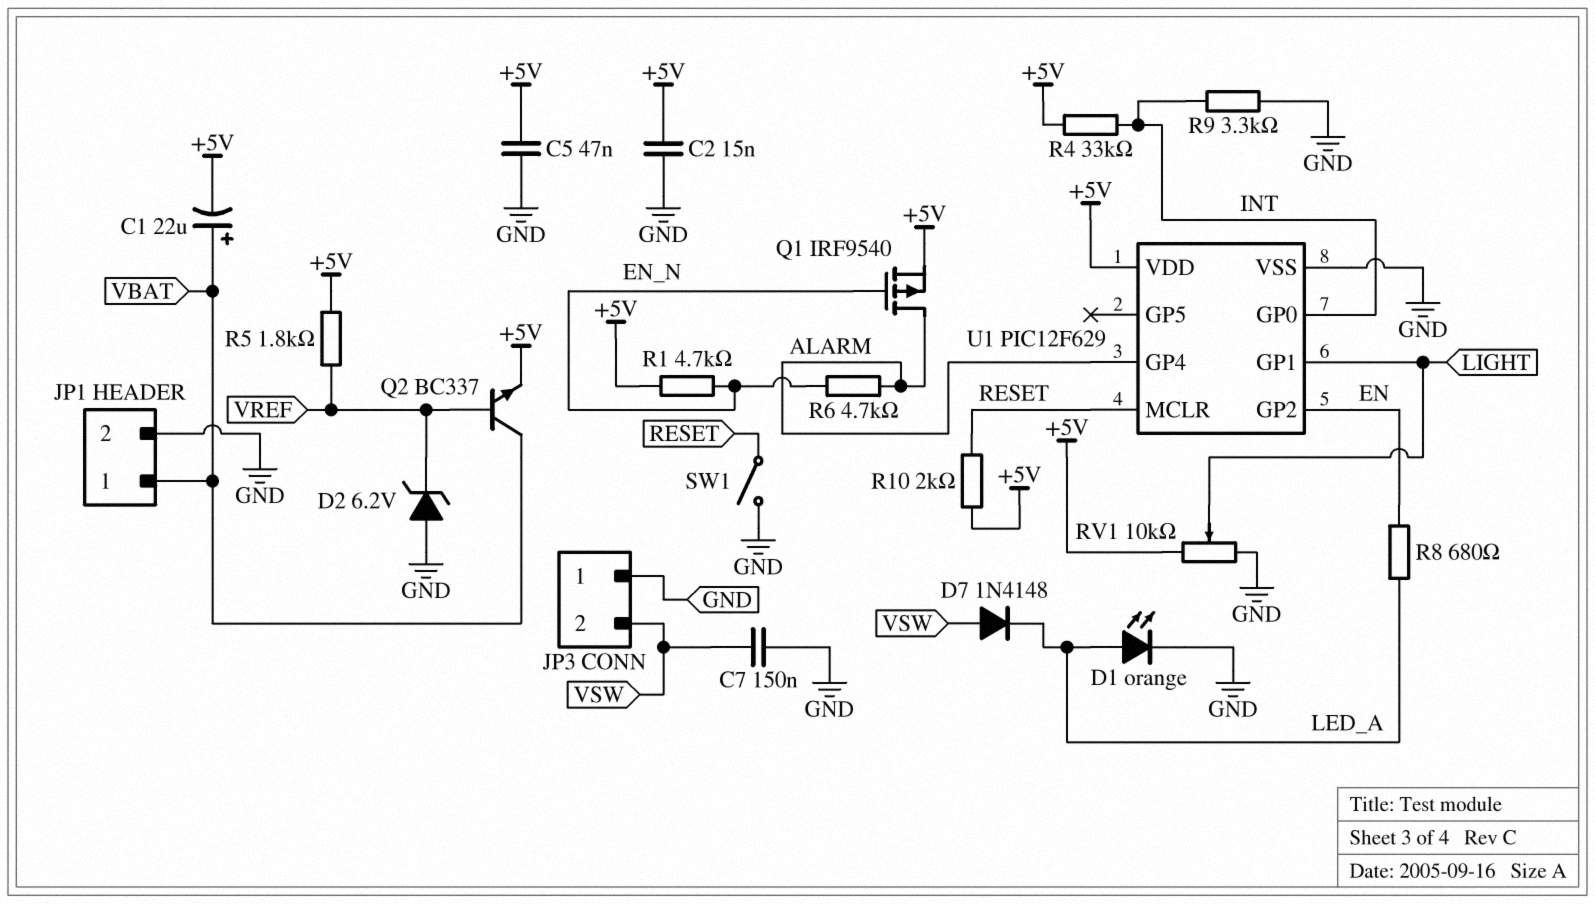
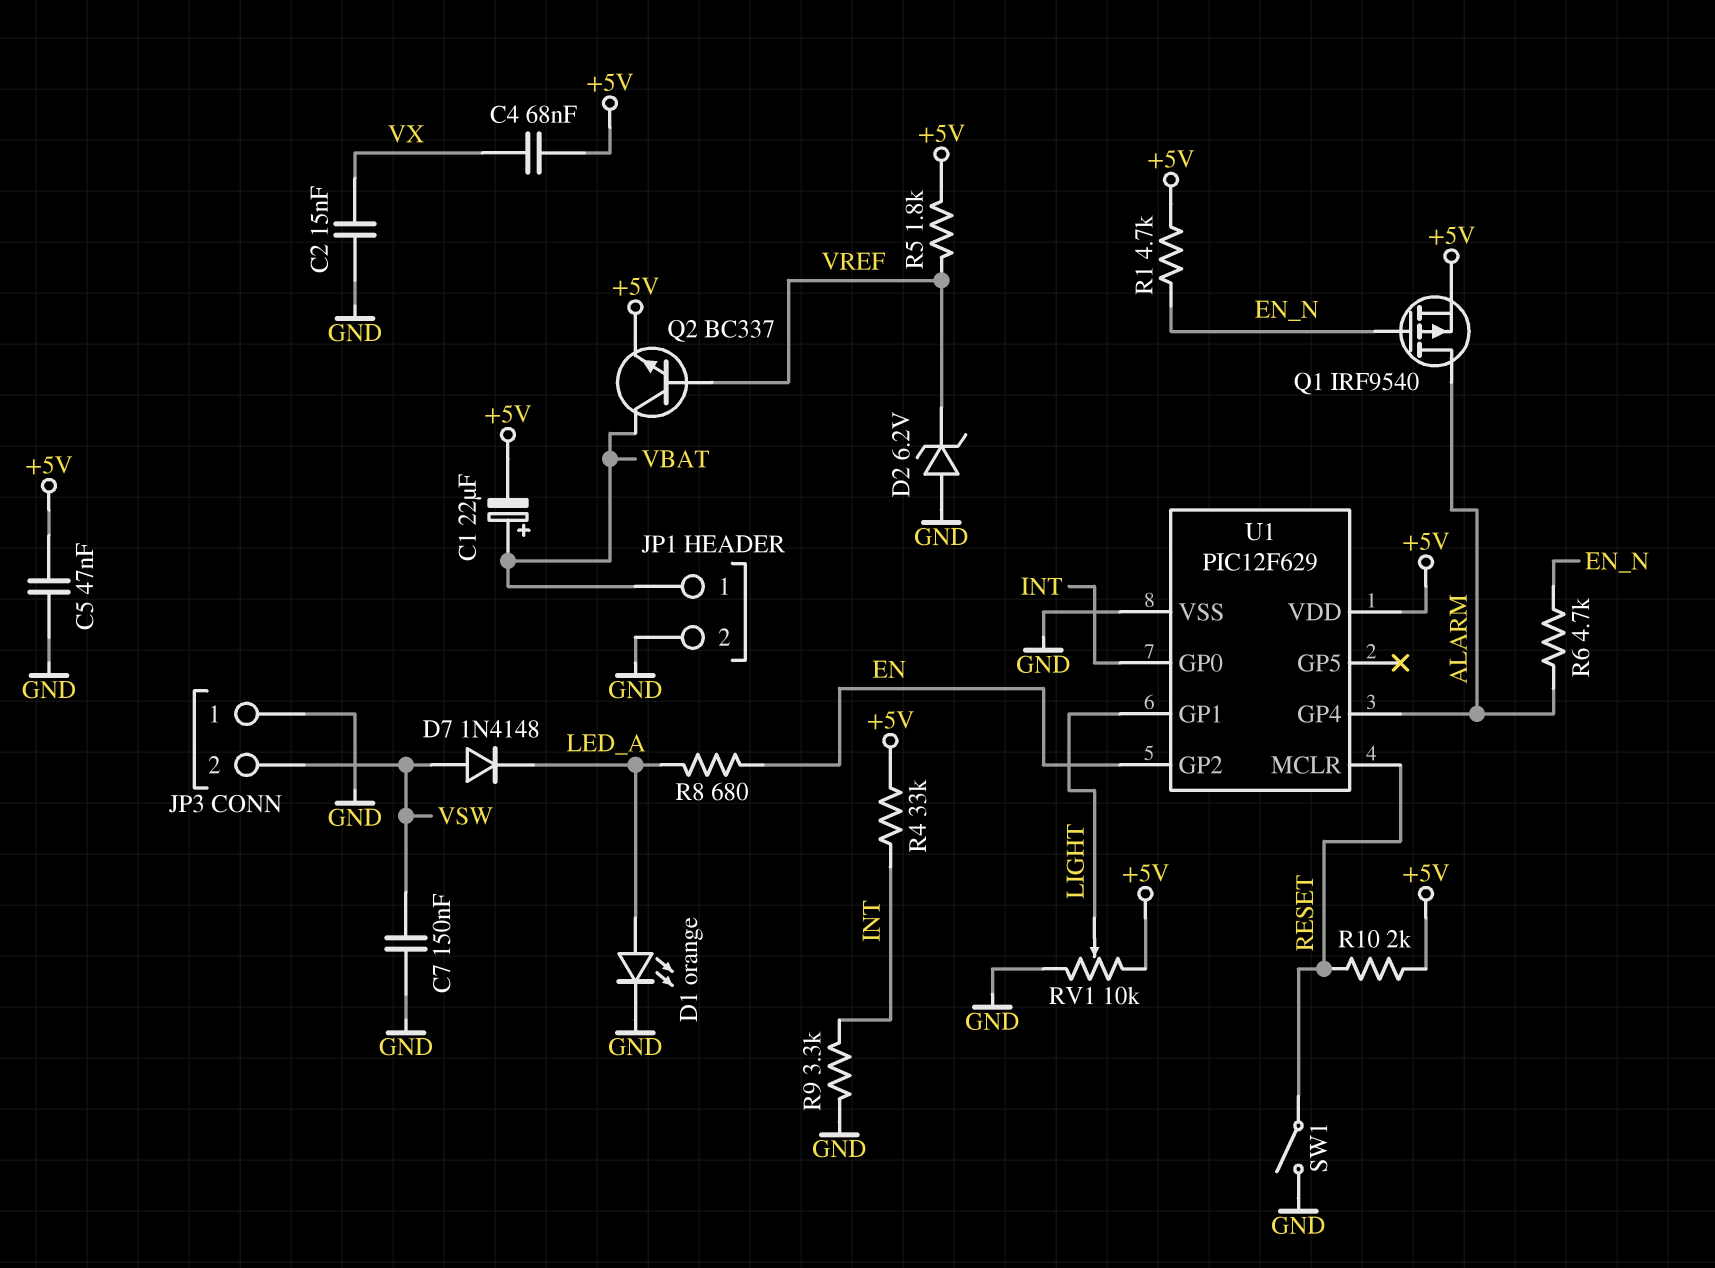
C2: 15nF (+5V, GND) -> 15nF (GND, VX)
C4: none -> 68nF (+5V, VX)

